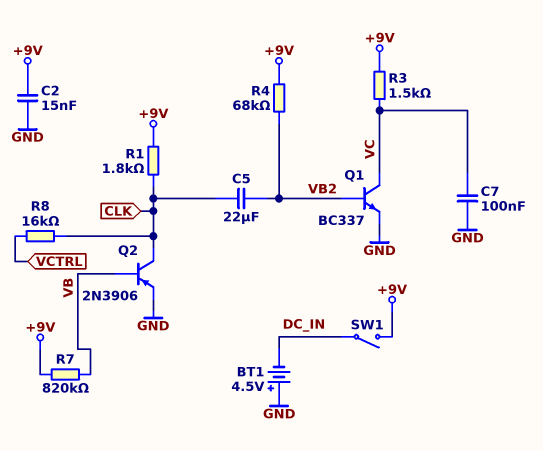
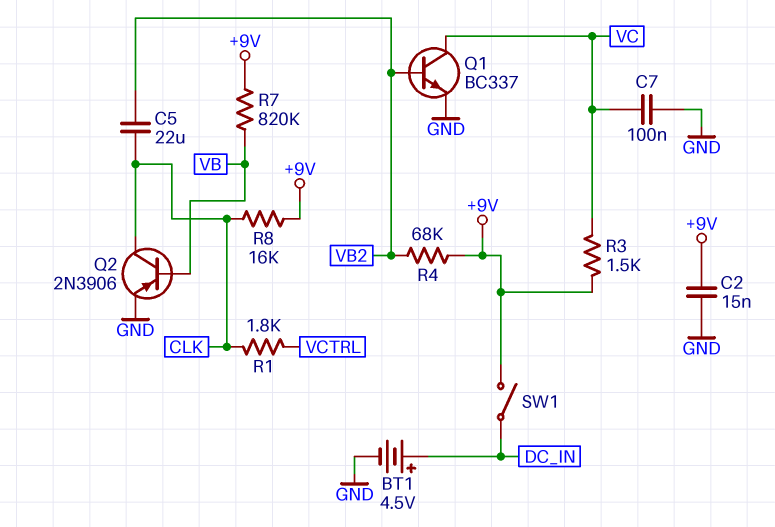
BT1: 4.5V (plus GND, minus DC_IN) -> 4.5V (plus DC_IN, minus GND)
R1: 1.8k (+9V, CLK) -> 1.8k (CLK, VCTRL)
R8: 16k (CLK, VCTRL) -> 16k (+9V, CLK)

